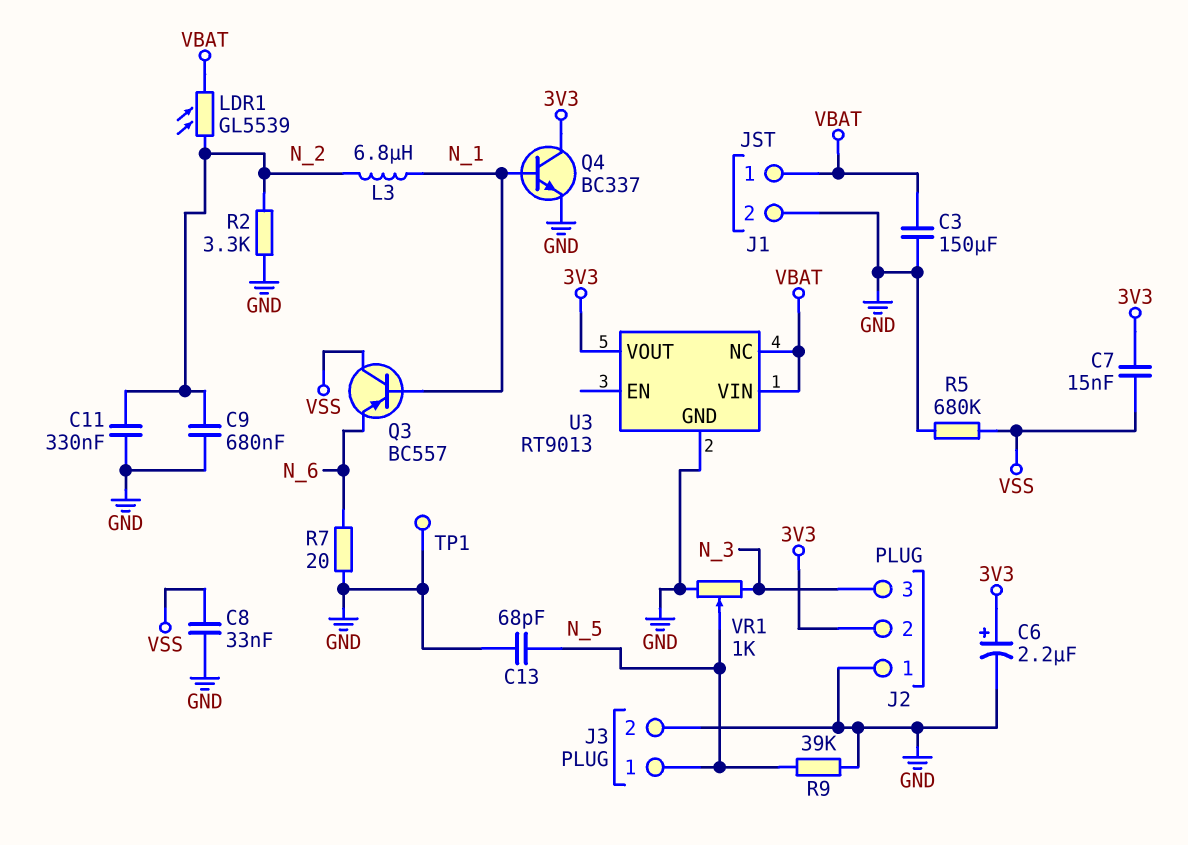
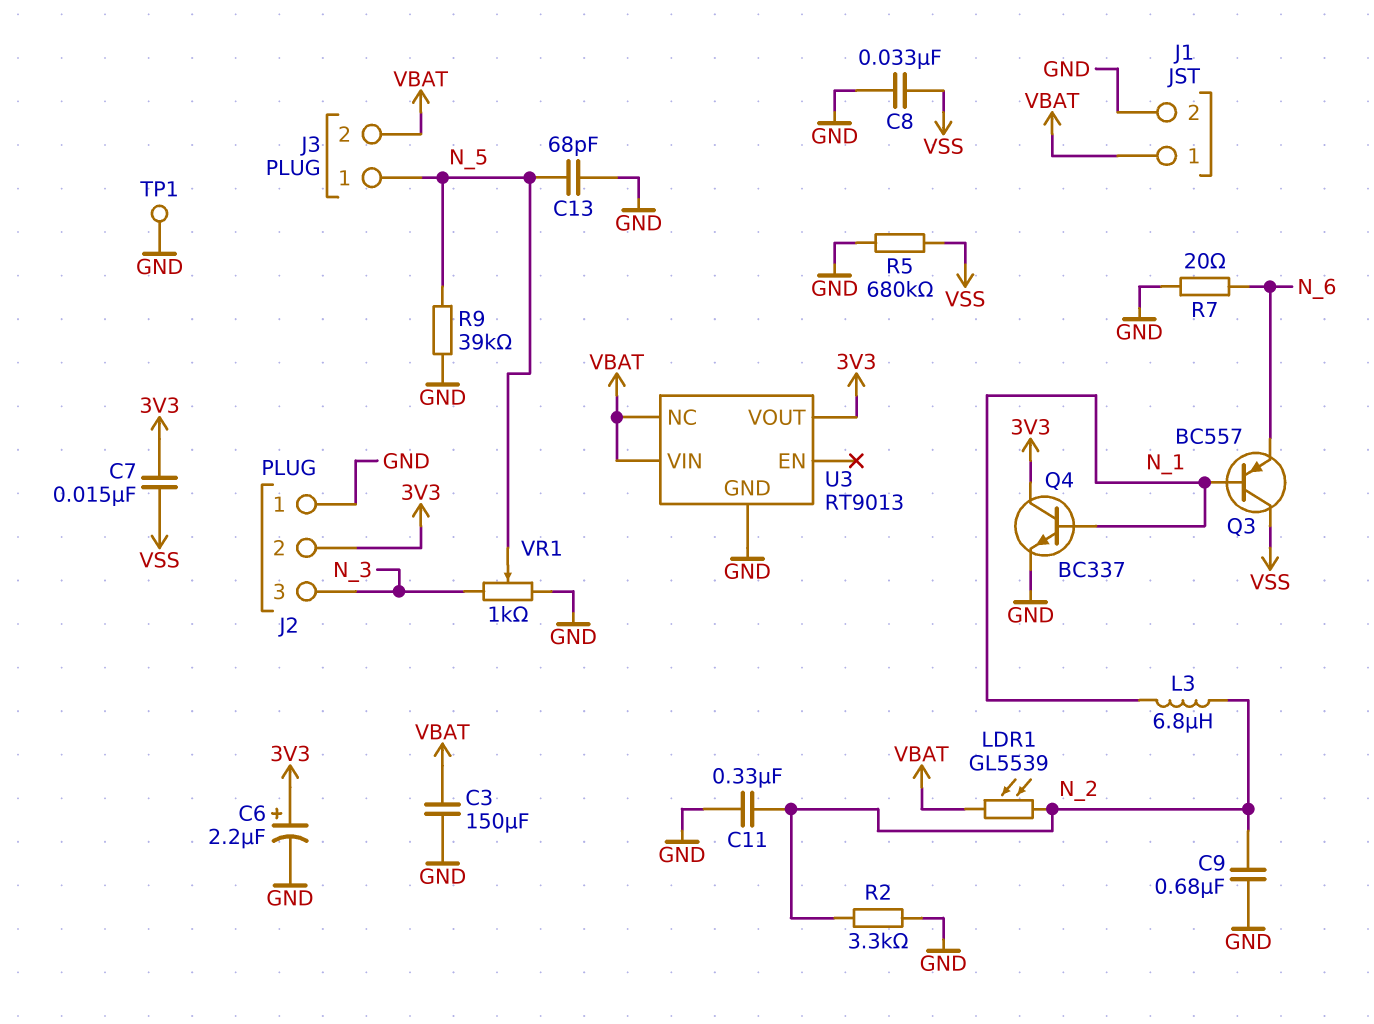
J3 pin 2: GND -> VBAT

